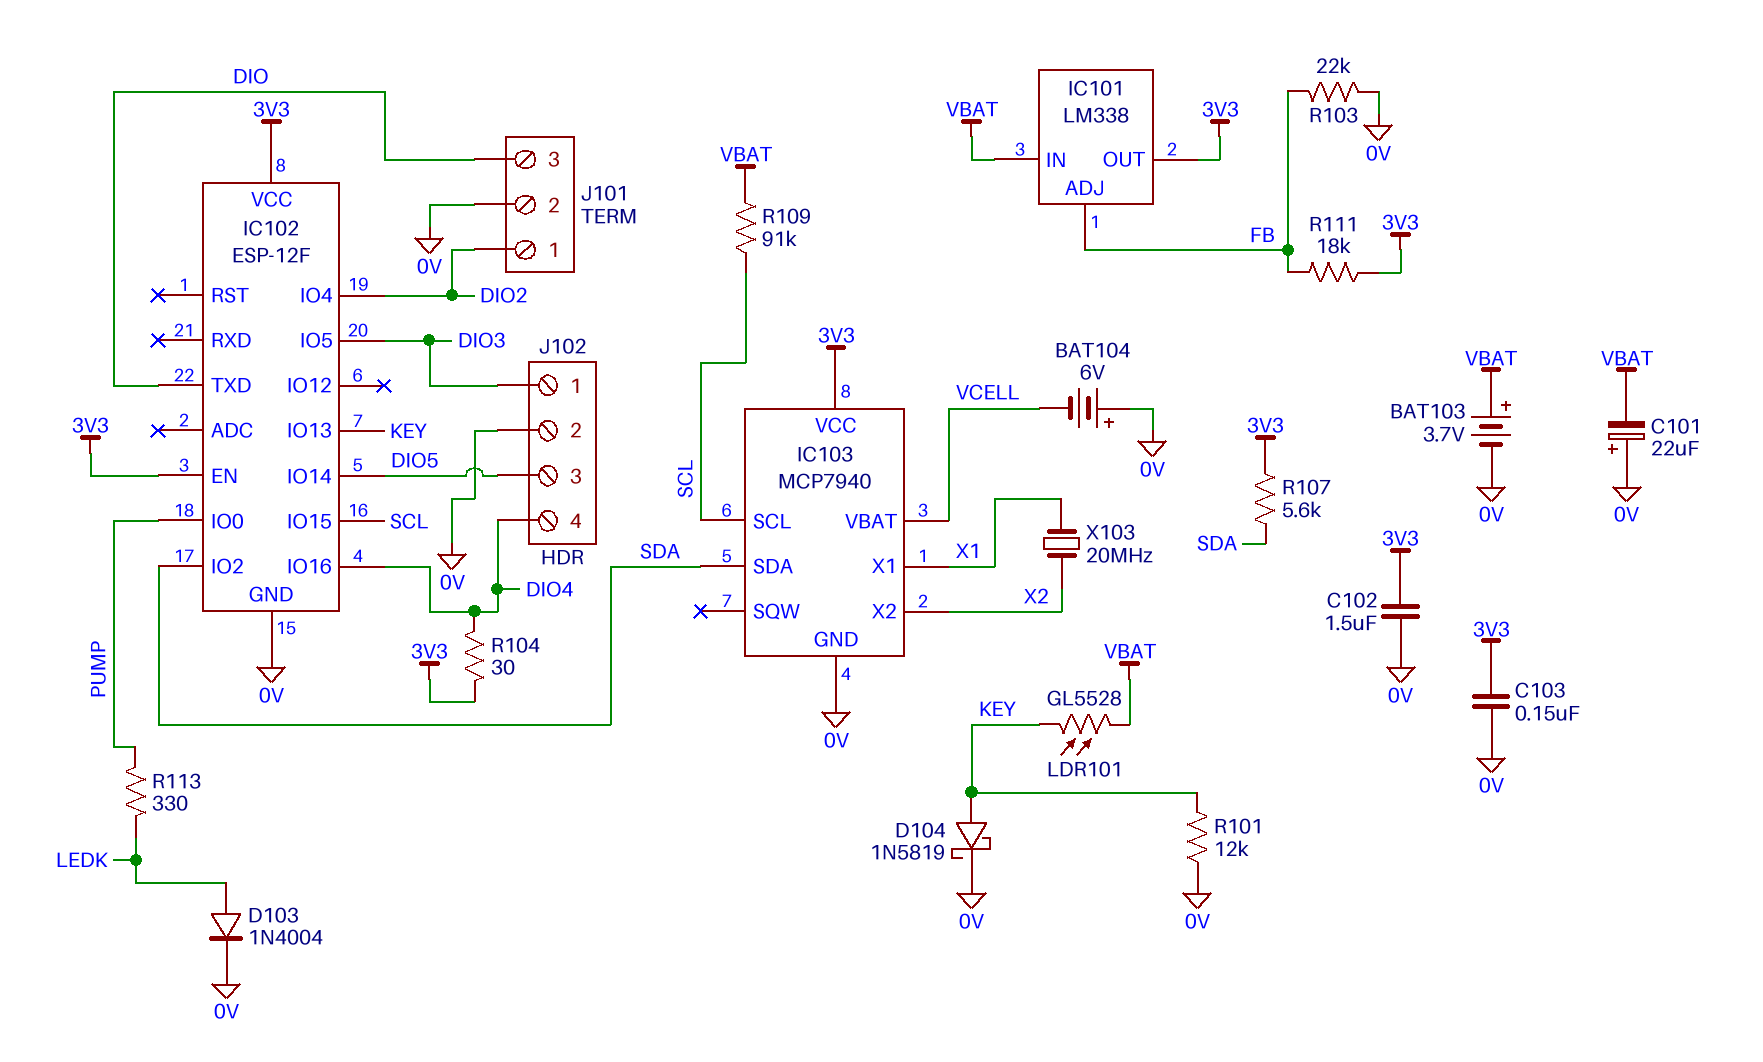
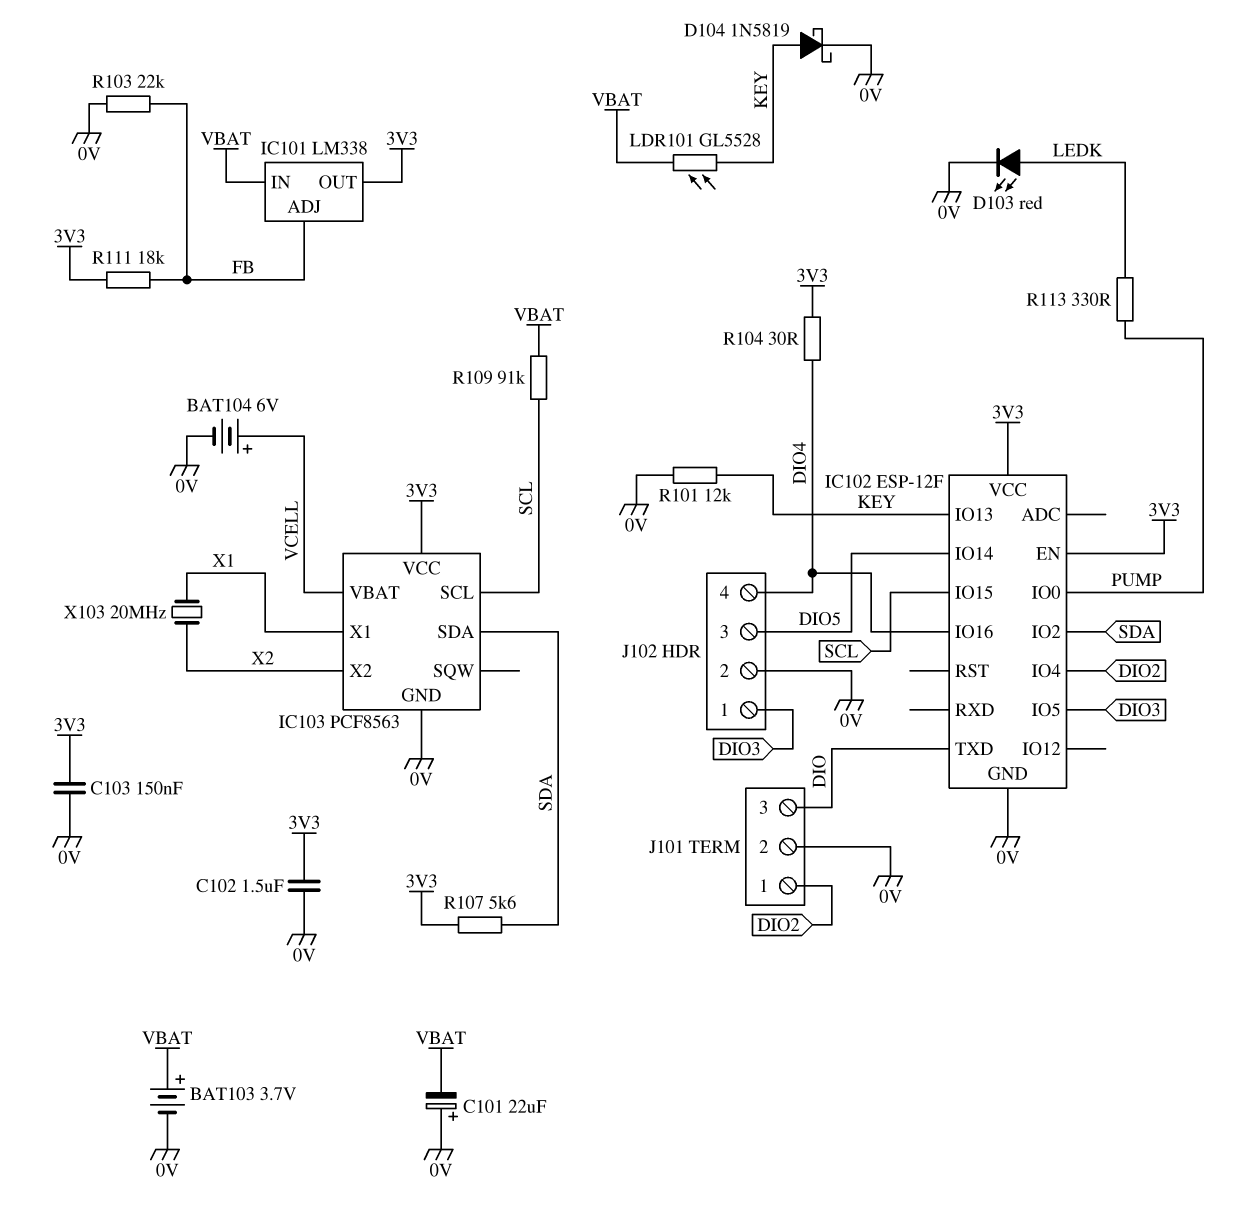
BAT104: 6V (plus 0V, minus VCELL) -> 6V (plus VCELL, minus 0V)
D103: diode 1N4004 (A LEDK, K 0V) -> LED red (A LEDK, K 0V)
IC103: MCP7940 -> PCF8563

